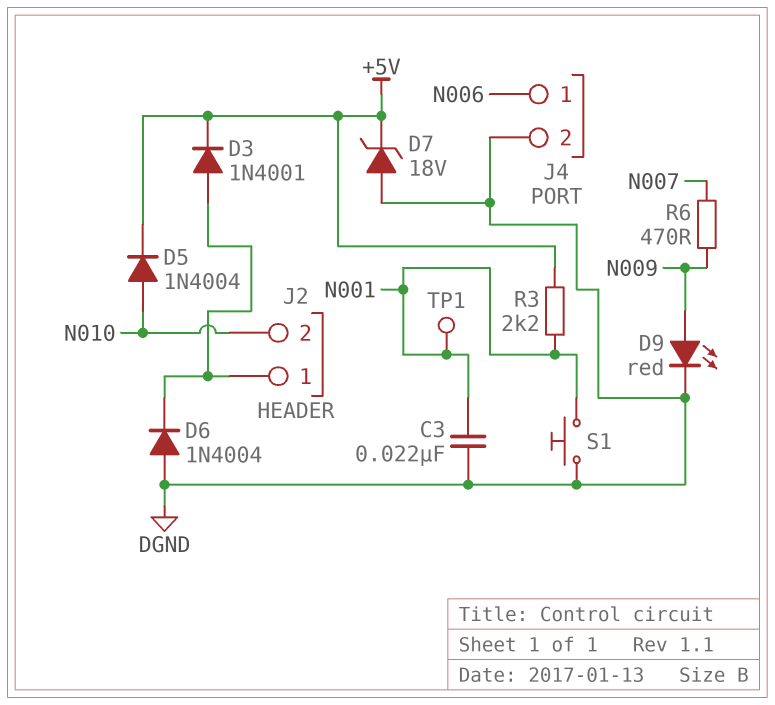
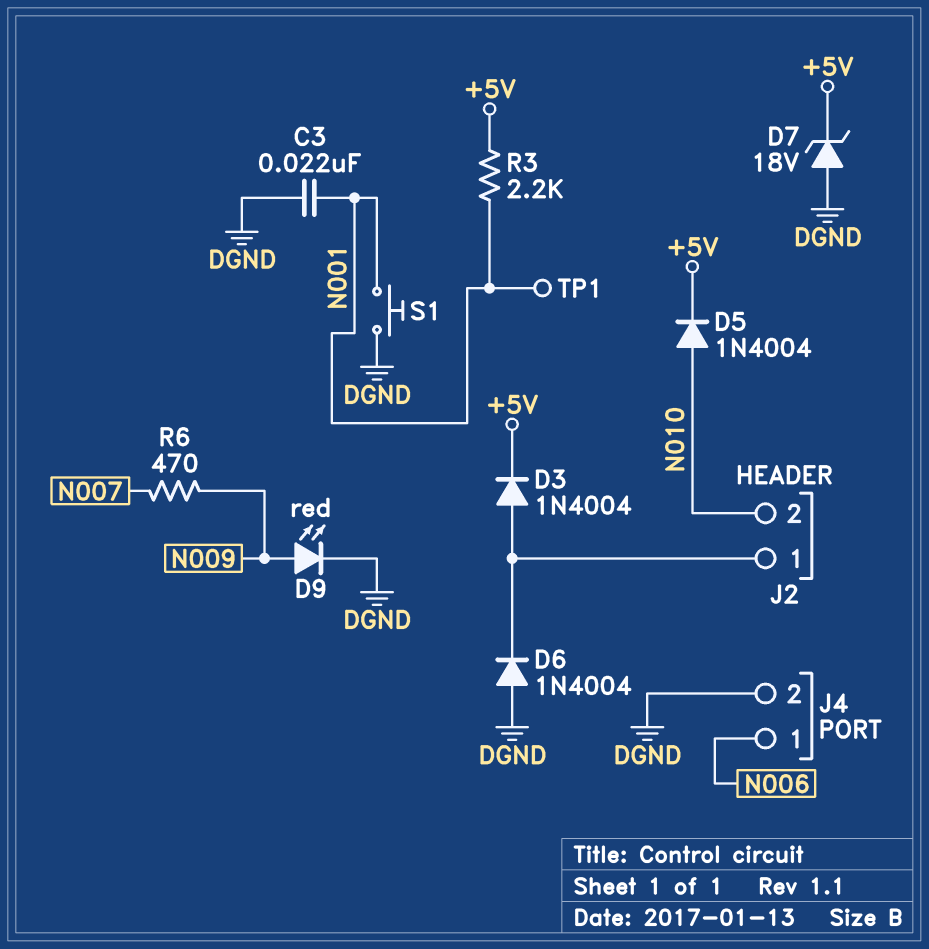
D3: diode 1N4001 (A J2/1, K +5V) -> diode 1N4004 (A J2/1, K +5V)

